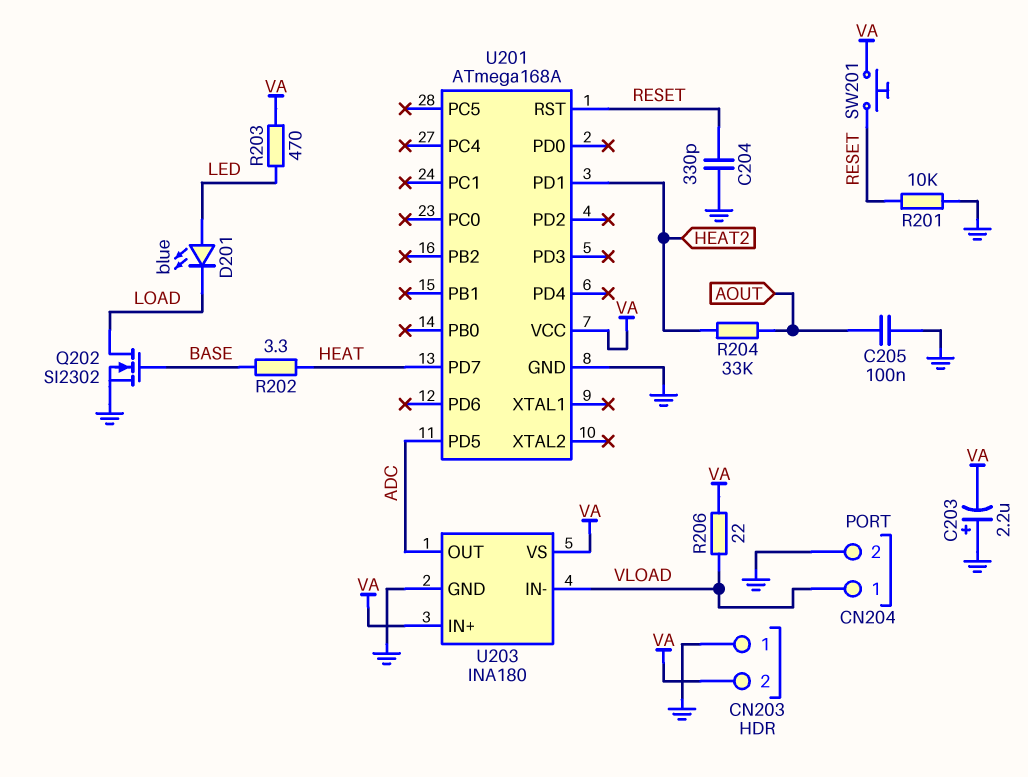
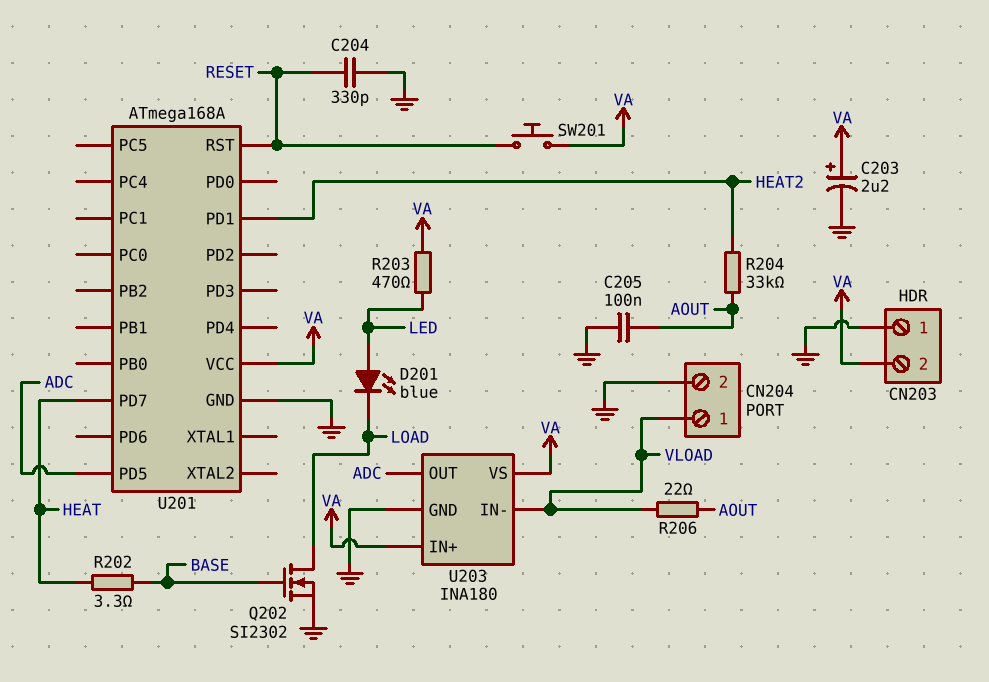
C203: 2.2uF (plus GND, minus VA) -> 2.2uF (plus VA, minus GND)
R201: 10k (GND, RESET) -> none
R206: 22 (VA, VLOAD) -> 22 (AOUT, VLOAD)

